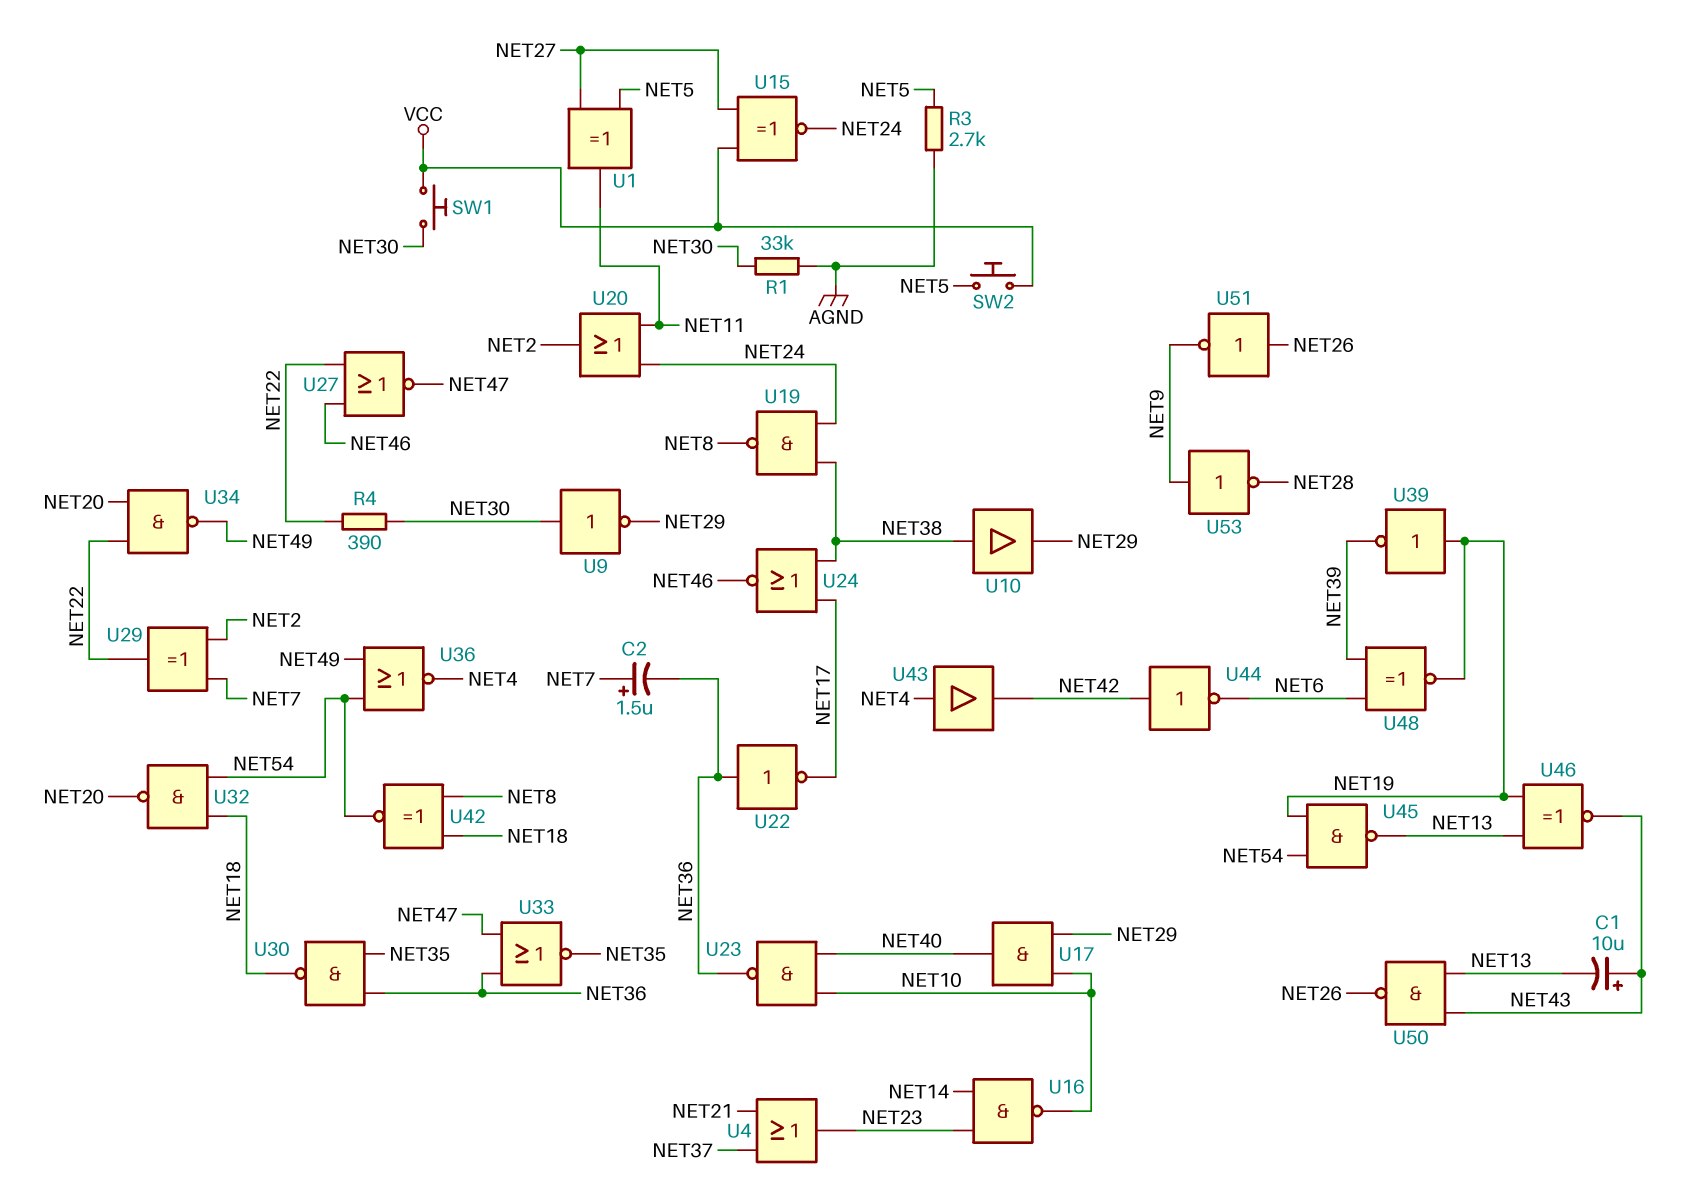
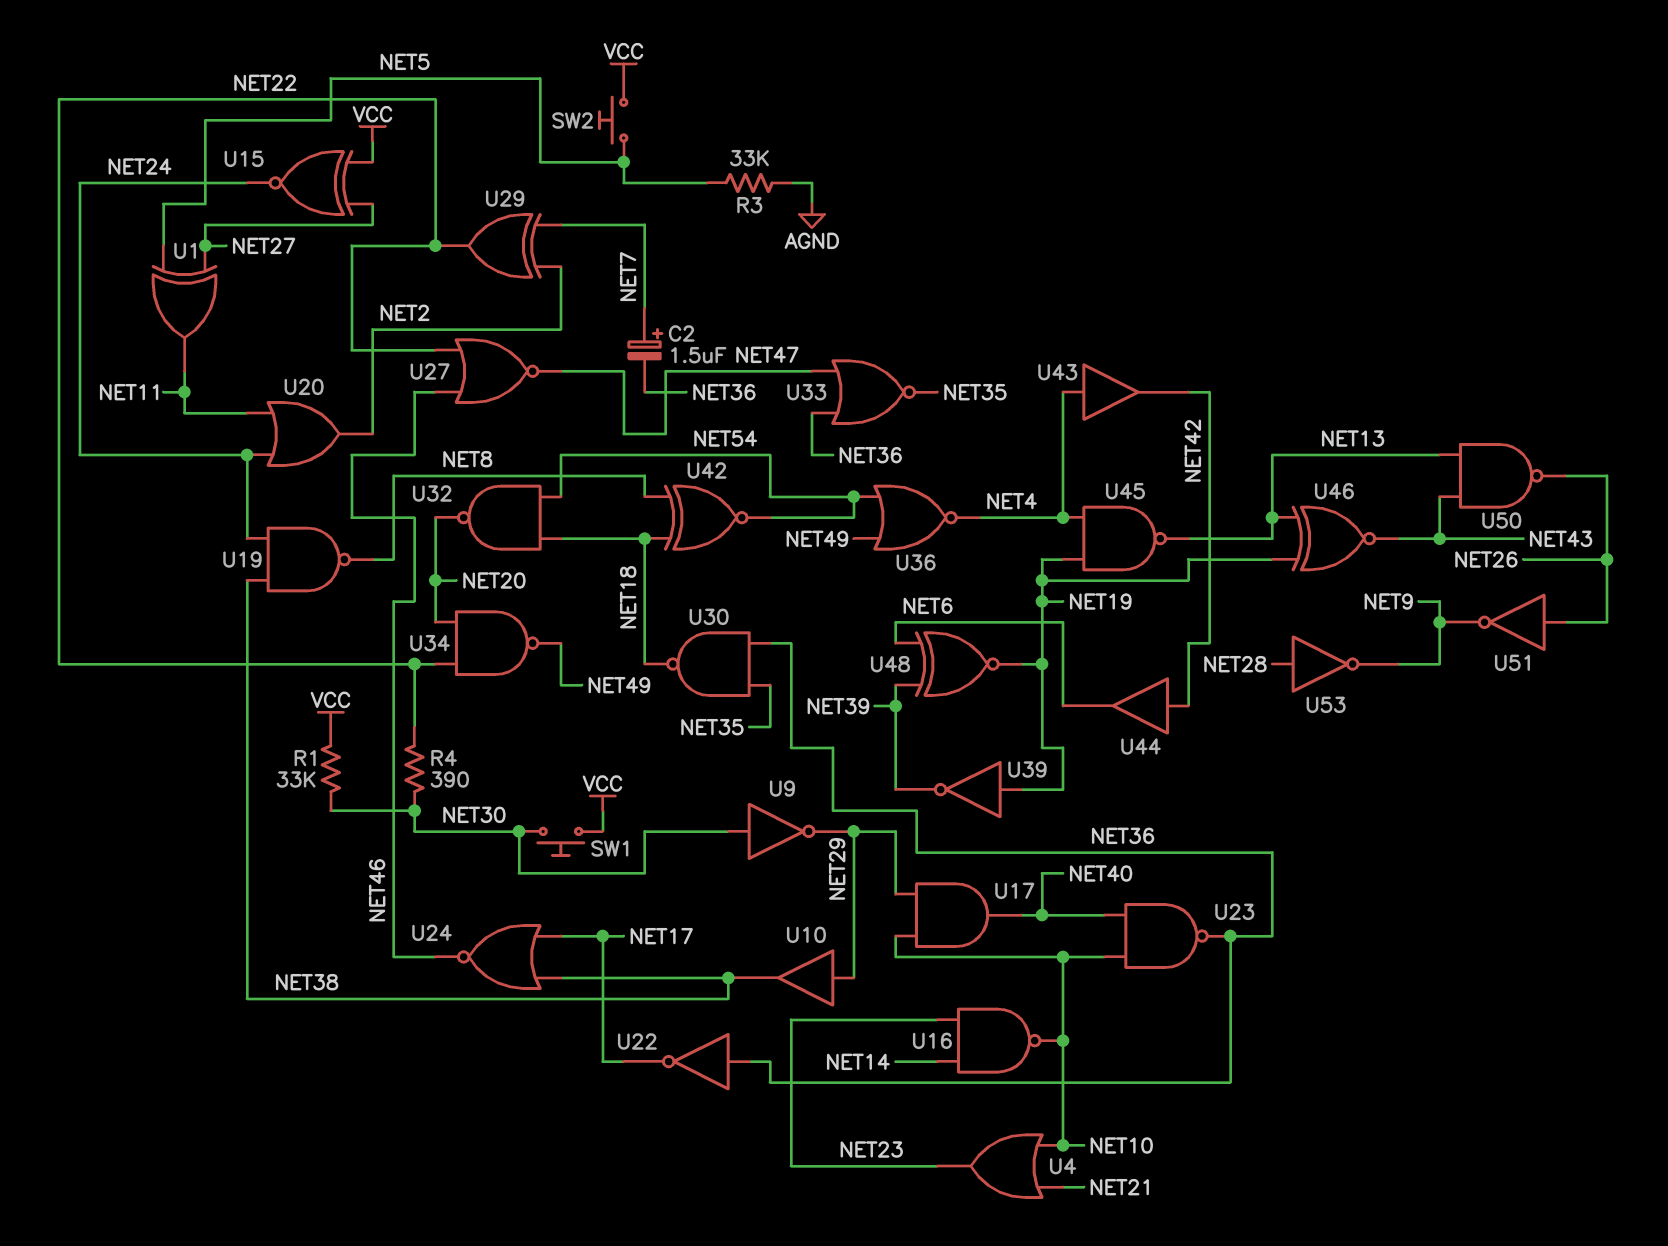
C1: 10uF (plus NET43, minus NET13) -> none
R1: 33k (AGND, NET30) -> 33k (NET30, VCC)
R3: 2.7k (AGND, NET5) -> 33k (AGND, NET5)
U4: OR (in NET21, in NET37, out NET23) -> OR (in NET10, in NET21, out NET23)
U10: buffer (in NET38, out NET29) -> buffer (in NET29, out NET38)
U44: NOT (in NET42, out NET6) -> buffer (in NET42, out NET6)
U45: NAND (in NET19, in NET54, out NET13) -> NAND (in NET4, in NET19, out NET13)
U53: NOT (in NET9, out NET28) -> NOT (in NET28, out NET9)

